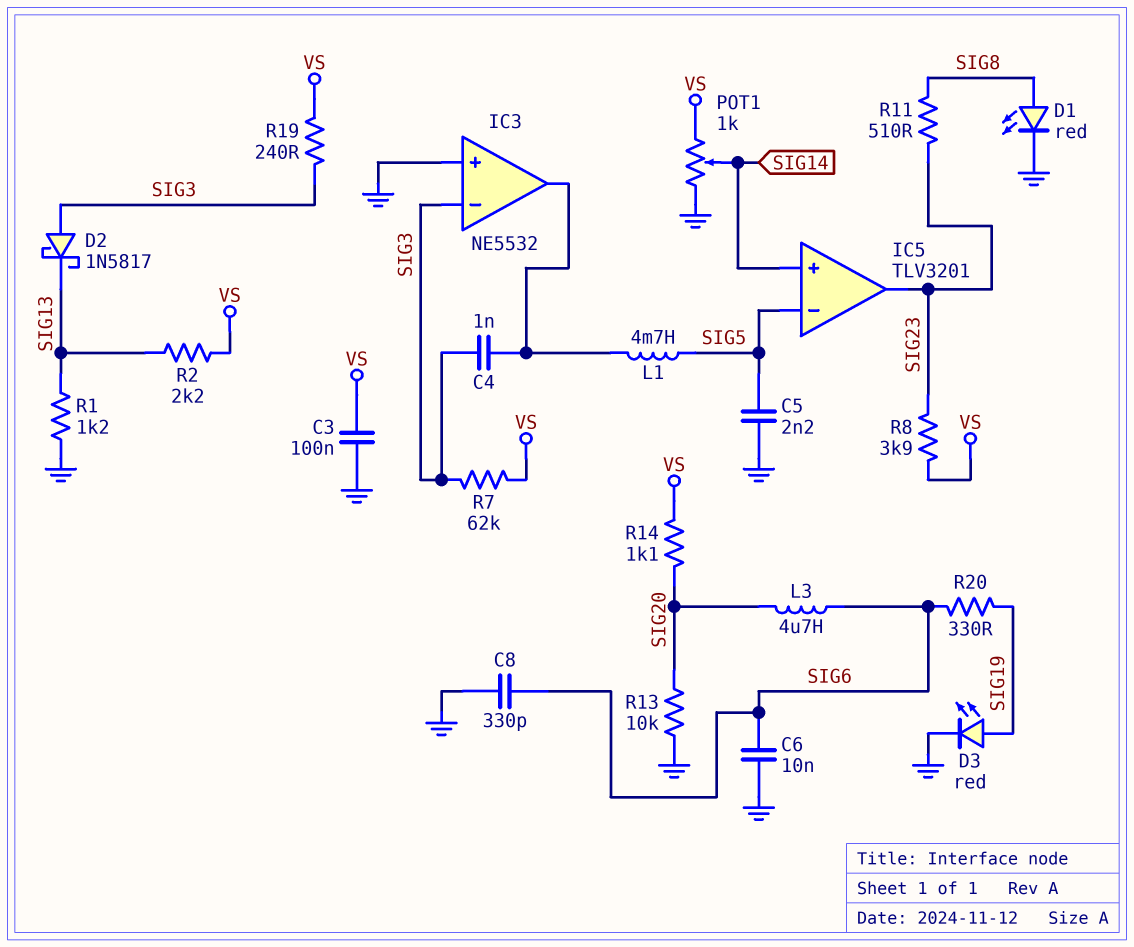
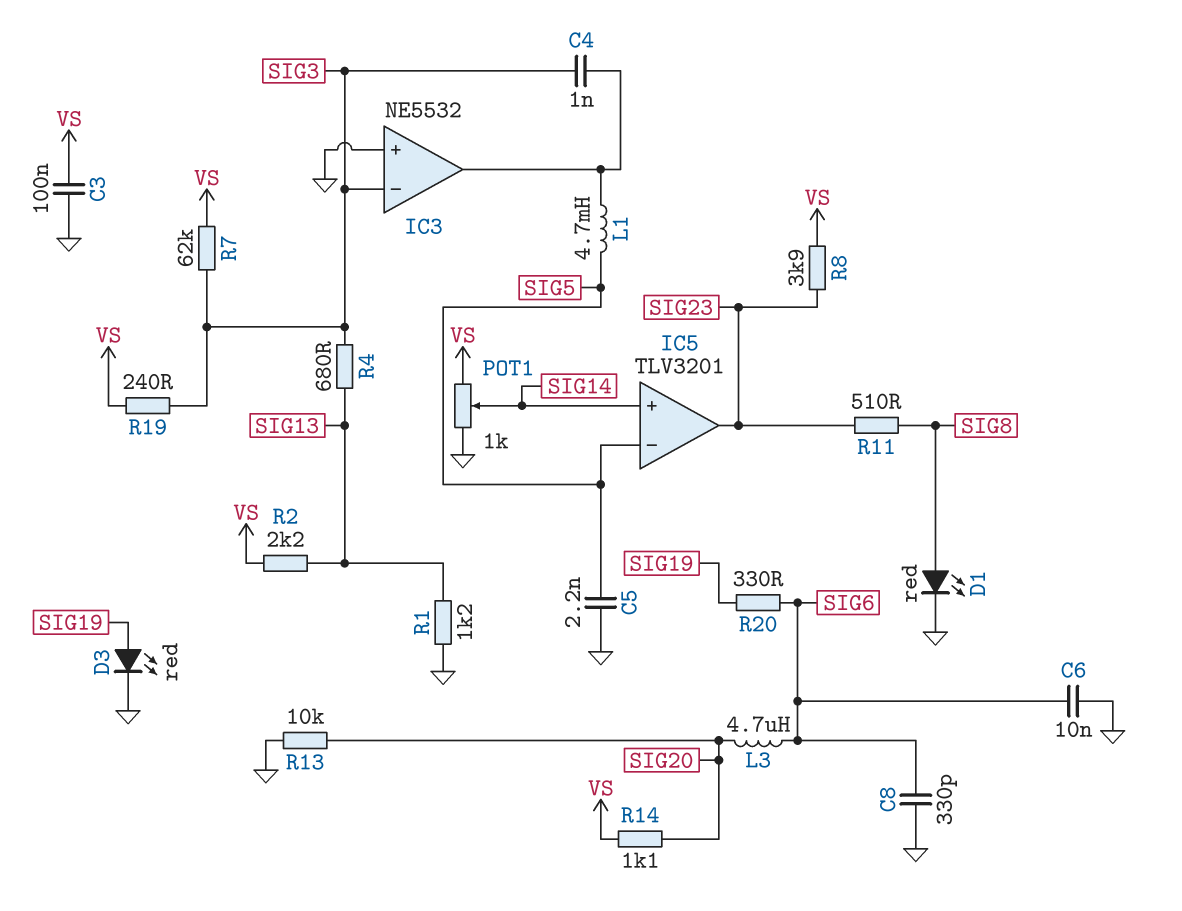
D2: schottky 1N5817 (A SIG3, K SIG13) -> none
R4: none -> 680 (SIG3, SIG13)

